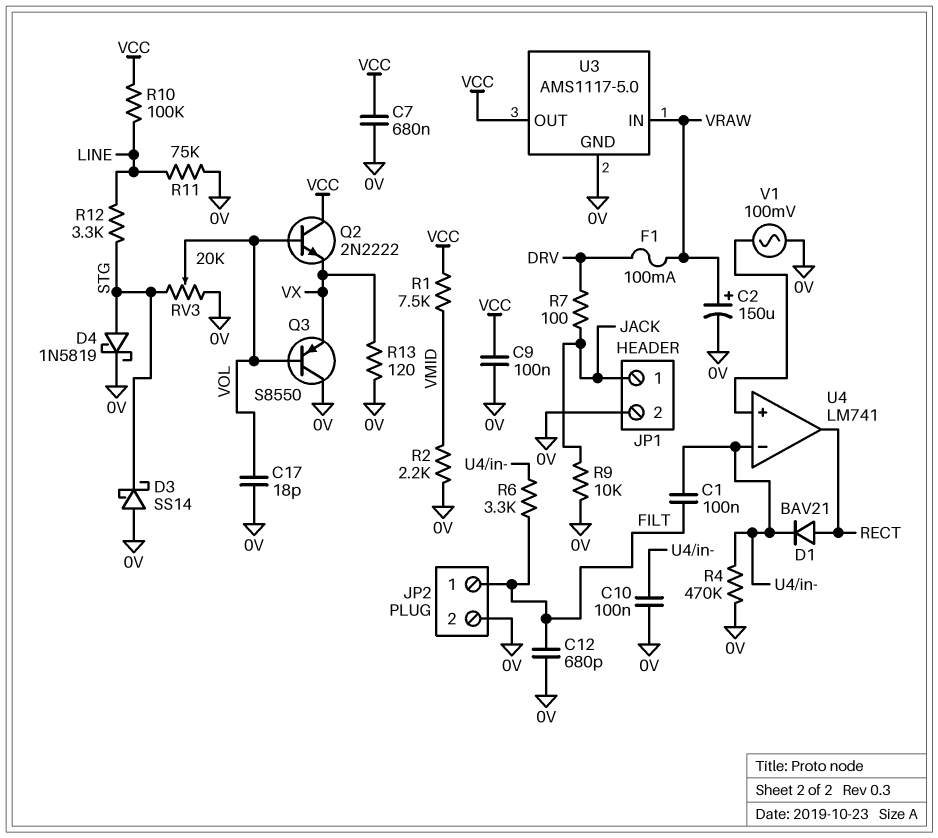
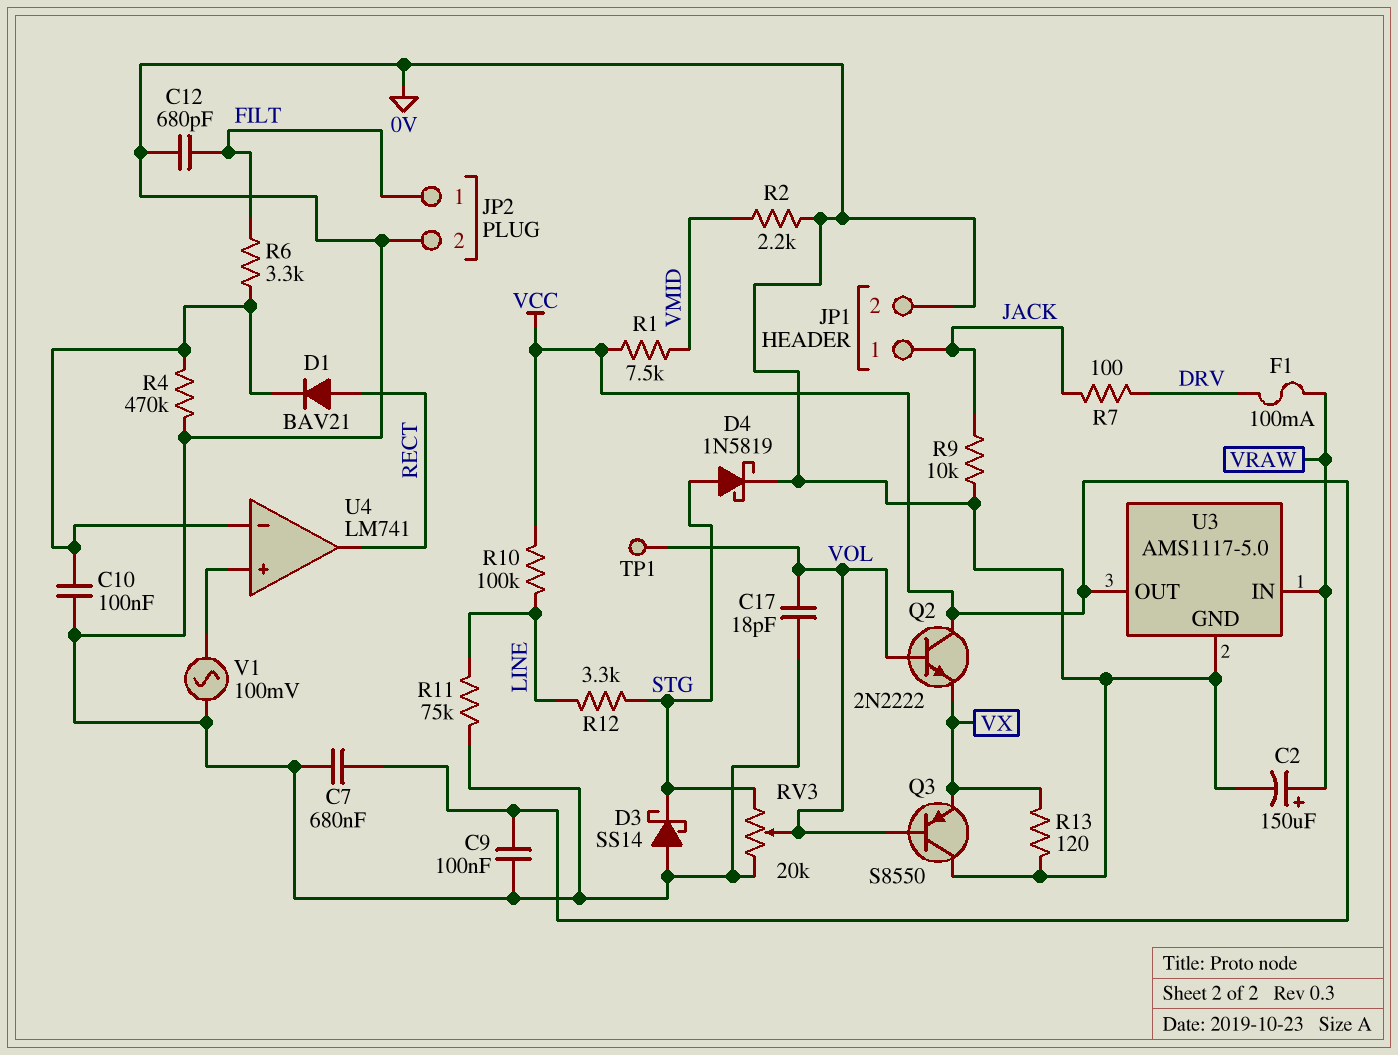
C1: 100nF (FILT, U4/in-) -> none
TP1: none -> test point (VOL)

